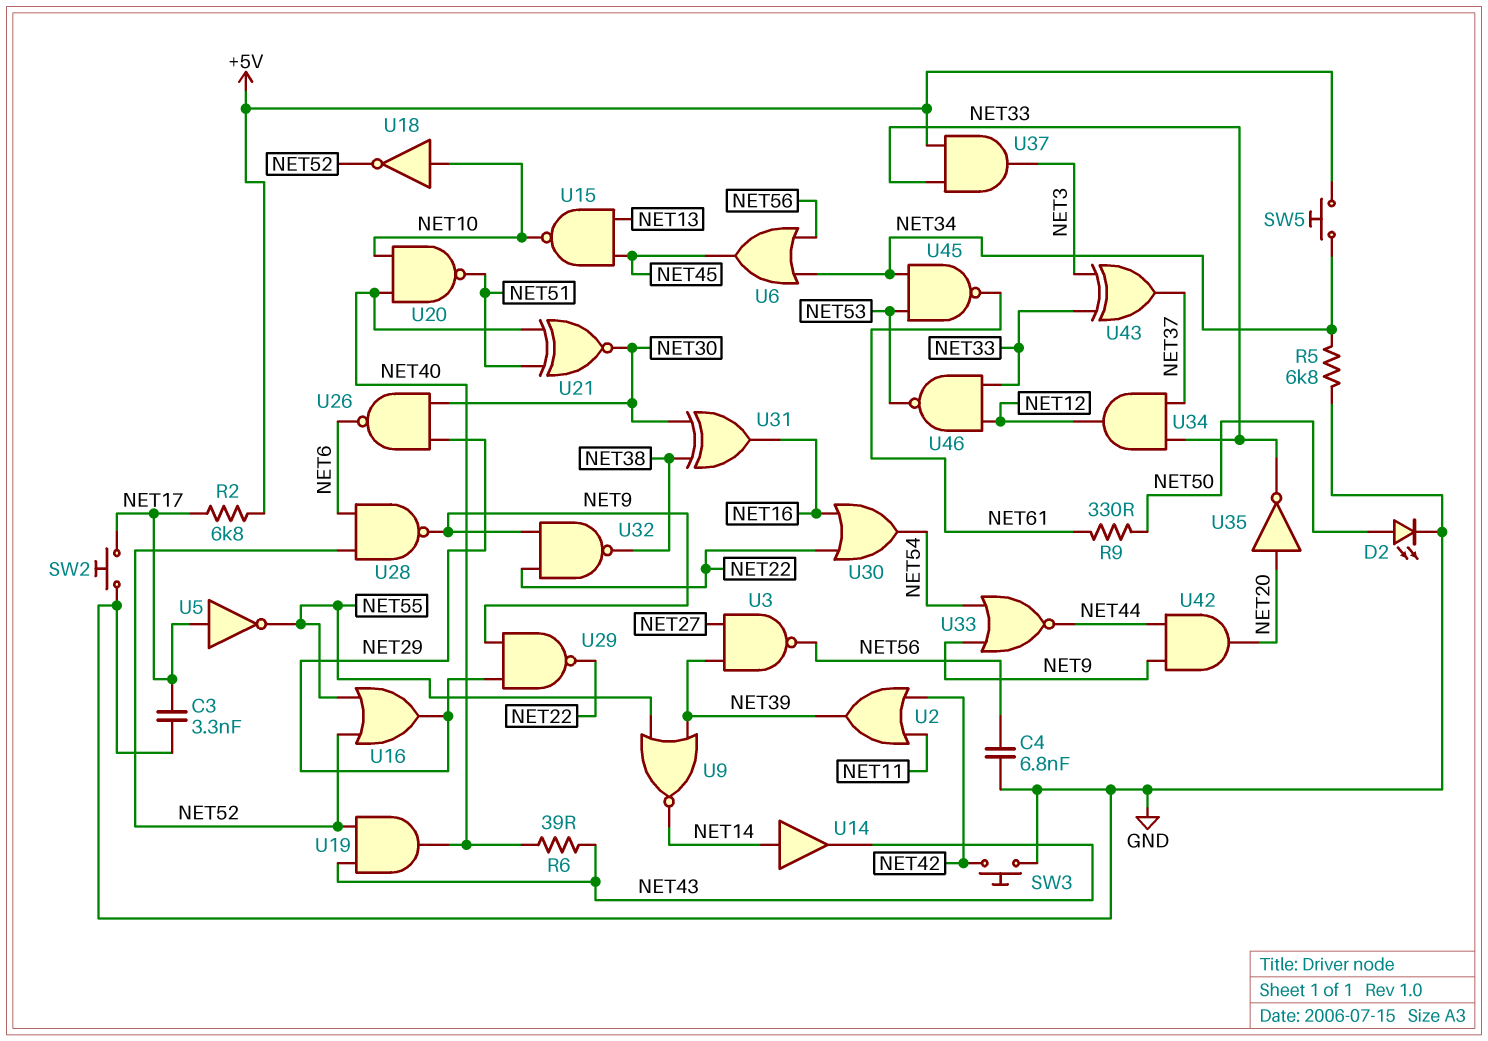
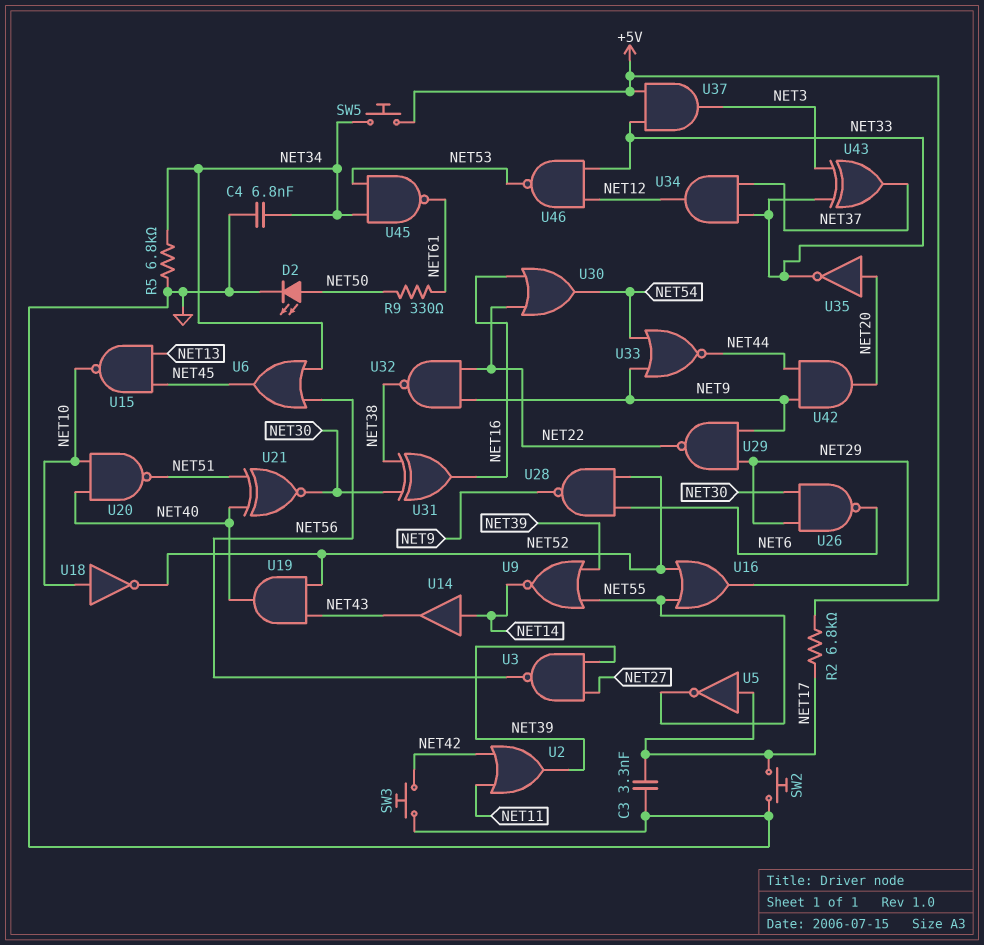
C4: 6.8nF (GND, NET56) -> 6.8nF (GND, NET34)
R6: 39 (NET40, NET43) -> none

